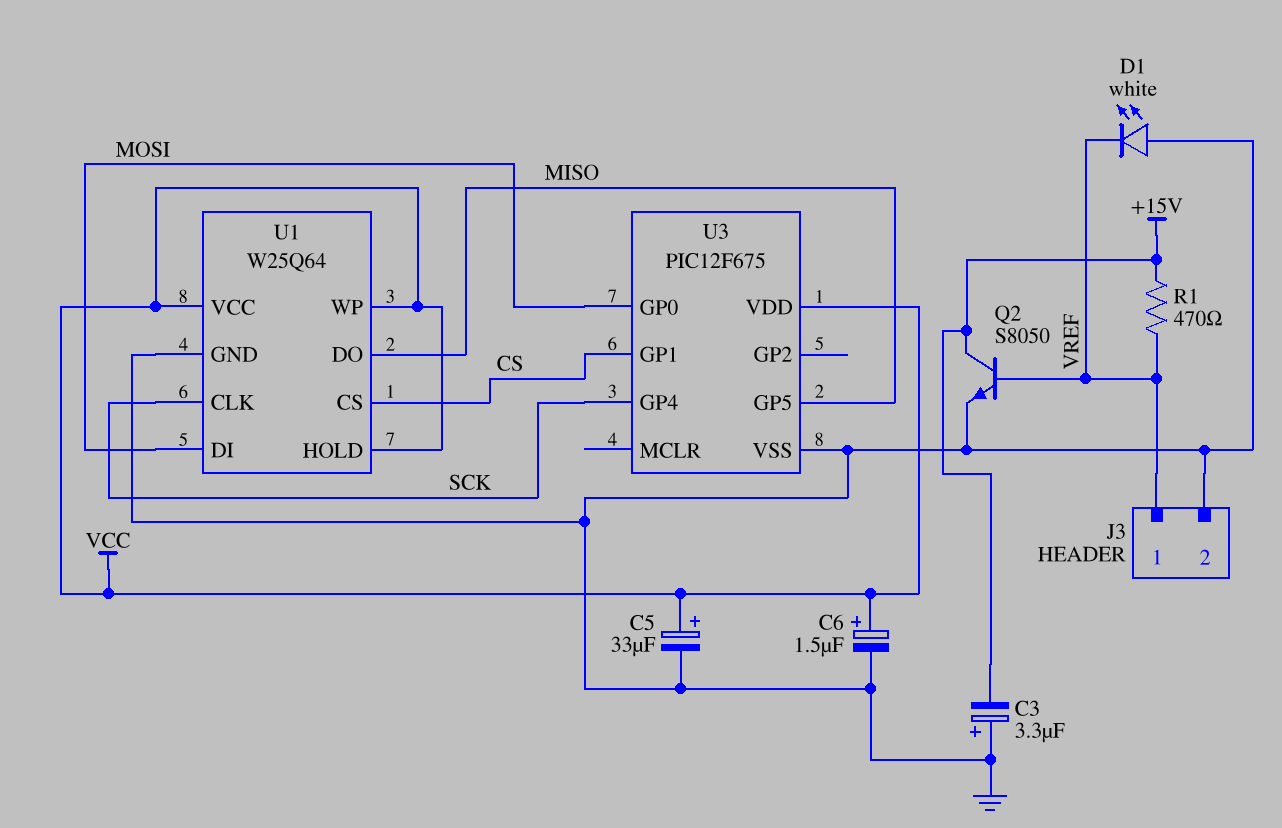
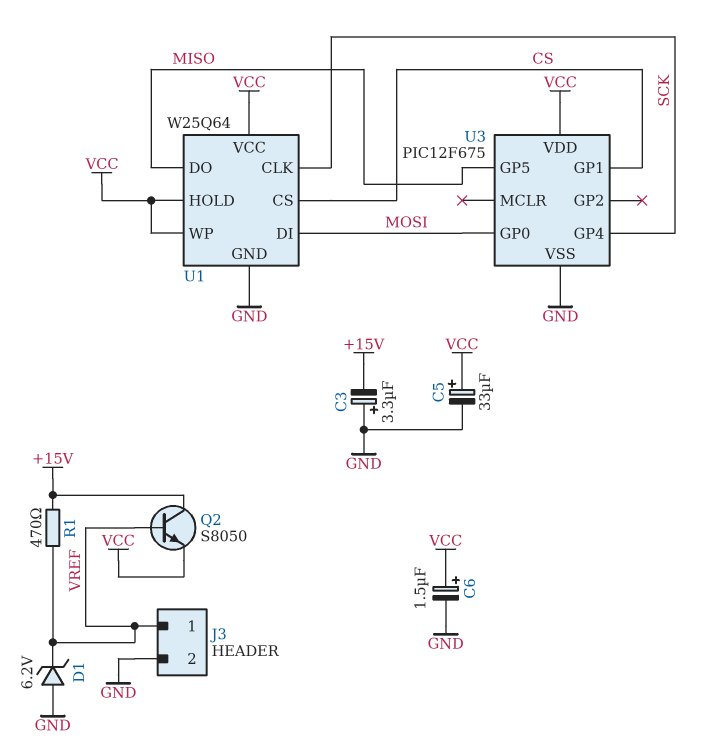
D1: LED white (A GND, K VREF) -> zener 6.2V (A GND, K VREF)
Q2: NPN S8050 (B VREF, C +15V, E GND) -> NPN S8050 (B VREF, C +15V, E VCC)

